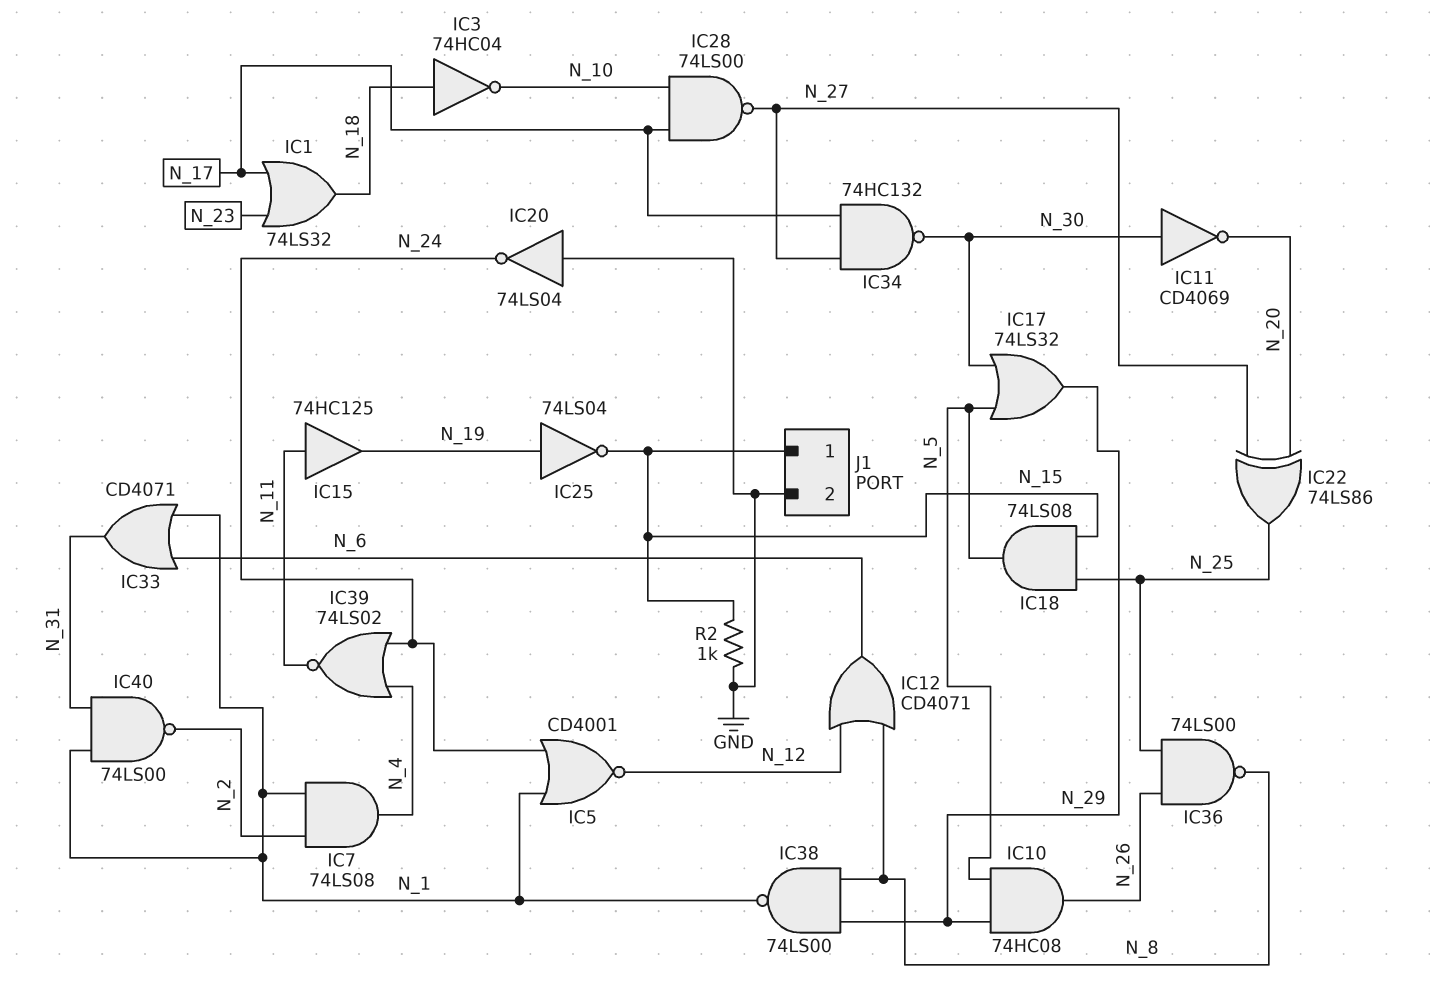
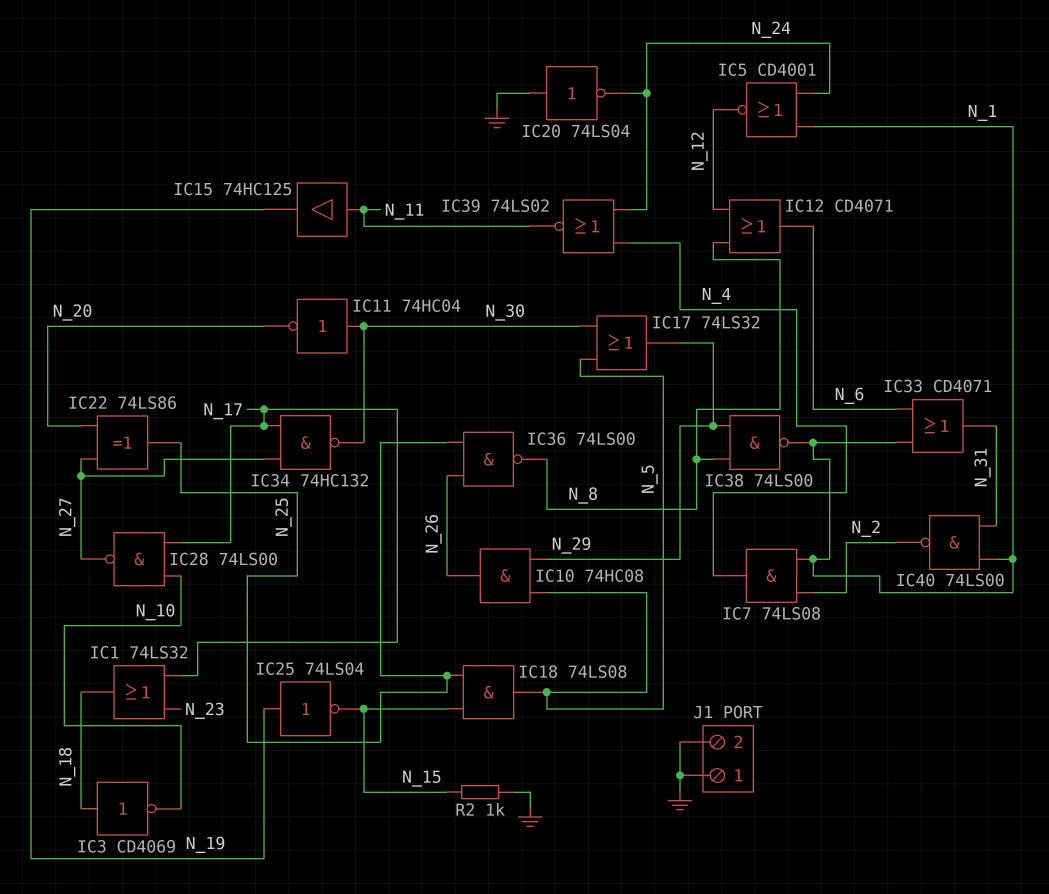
IC3: NOT 74HC04 (in N_18, out N_10) -> NOT CD4069 (in N_18, out N_10)
IC11: NOT CD4069 (in N_30, out N_20) -> NOT 74HC04 (in N_30, out N_20)
J1 pin 1: N_15 -> GND

